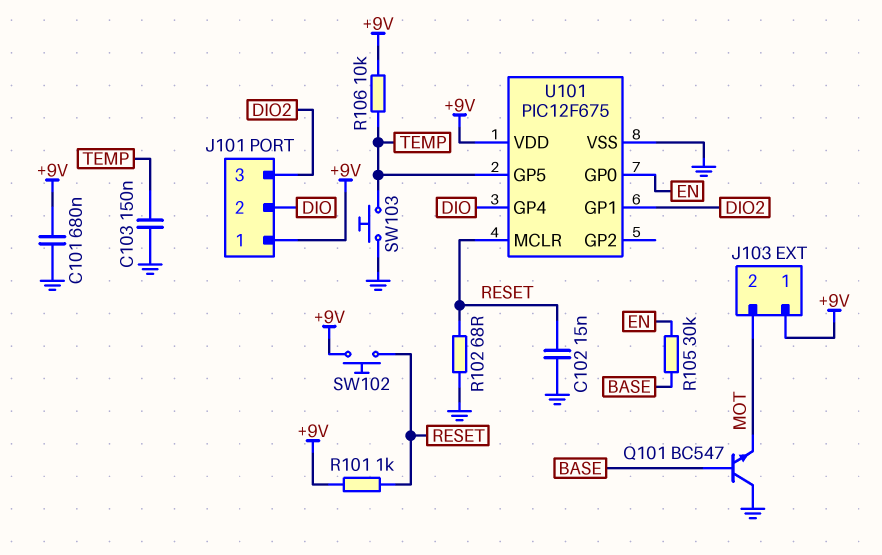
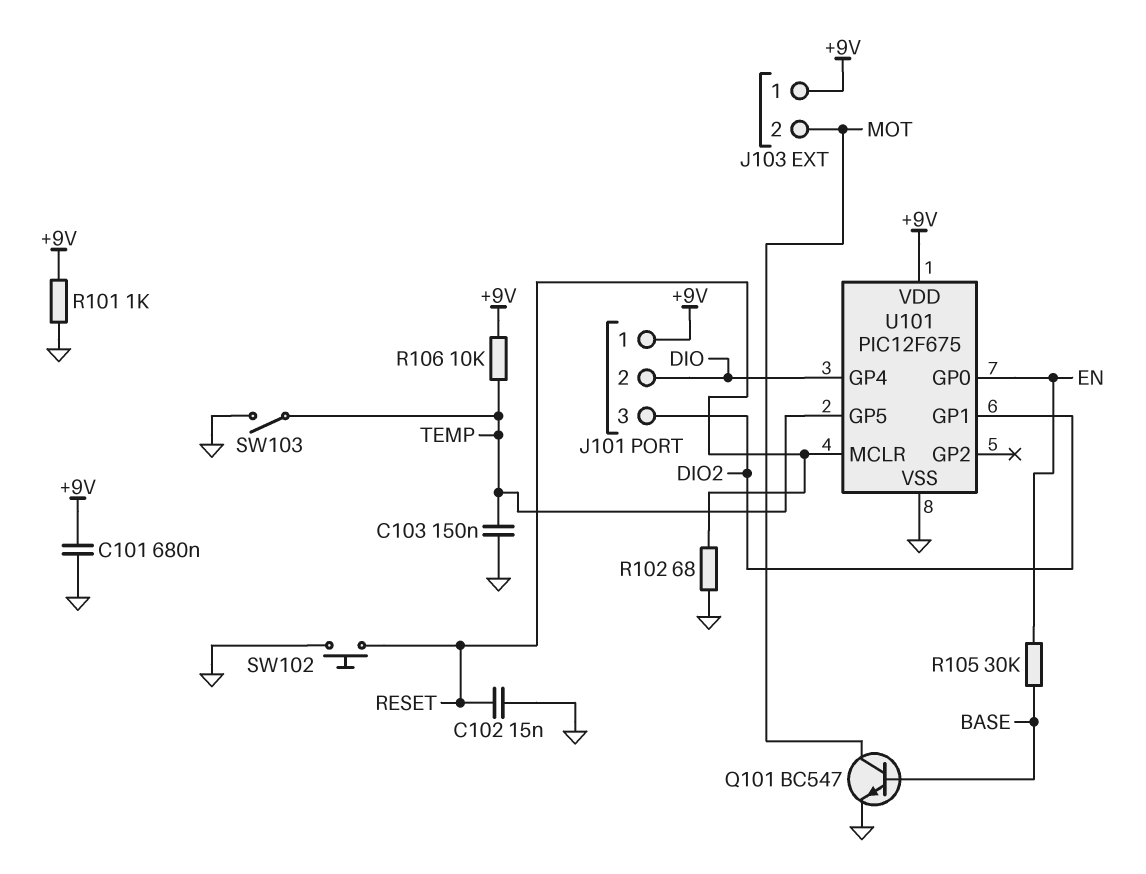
Q101: NPN BC547 (B BASE, C GND, E MOT) -> NPN BC547 (B BASE, C MOT, E GND)
R101: 1k (+9V, RESET) -> 1k (+9V, GND)
SW102: button (+9V, RESET) -> button (GND, RESET)
SW103: button (GND, TEMP) -> switch (GND, TEMP)

